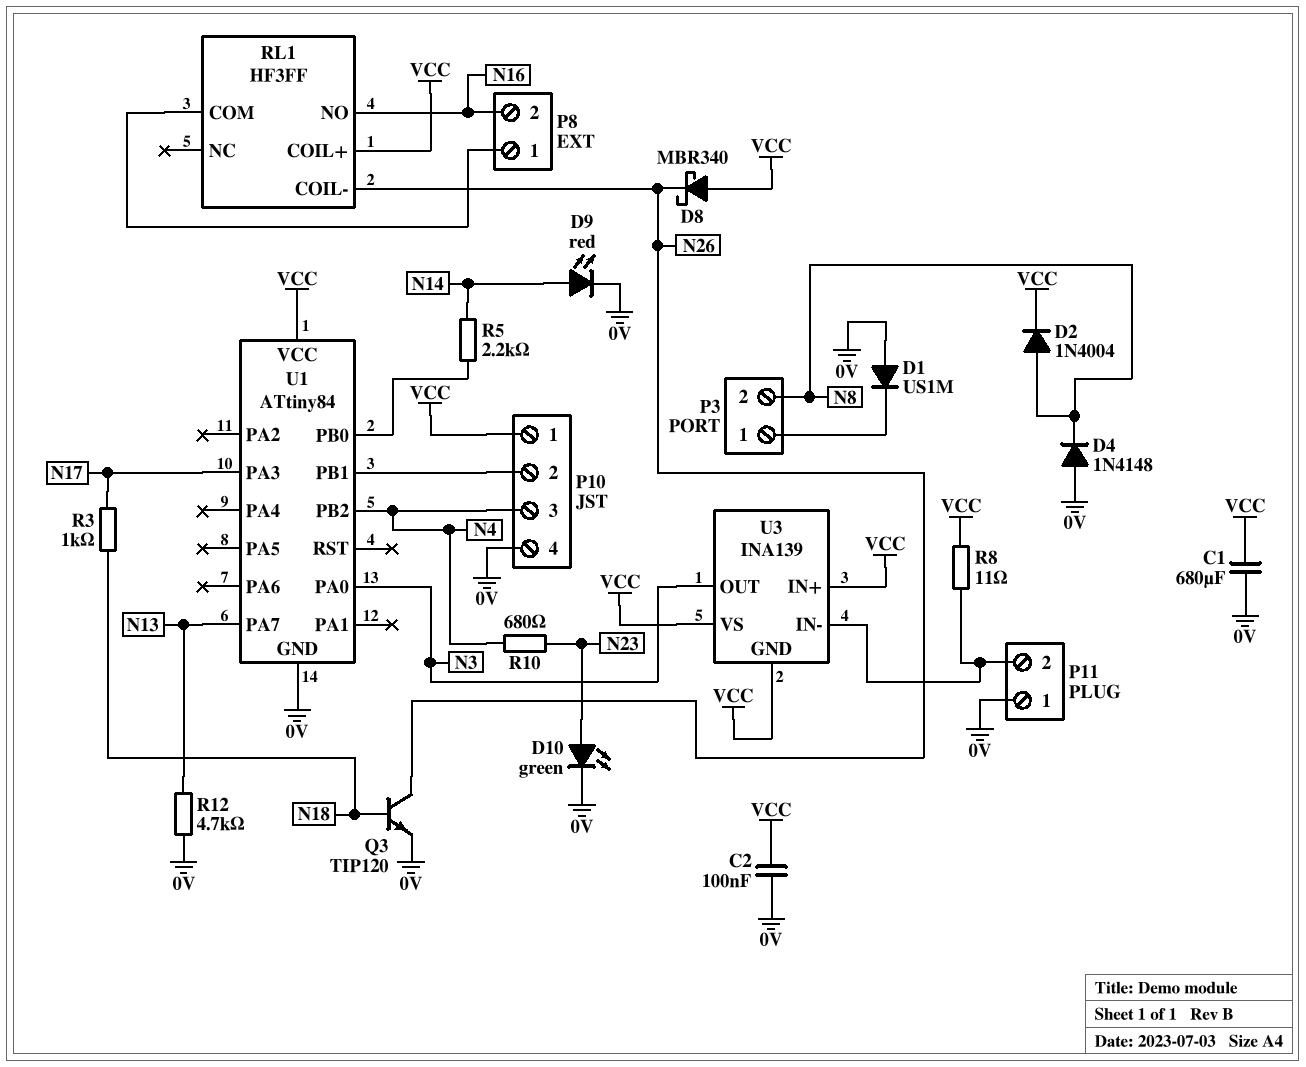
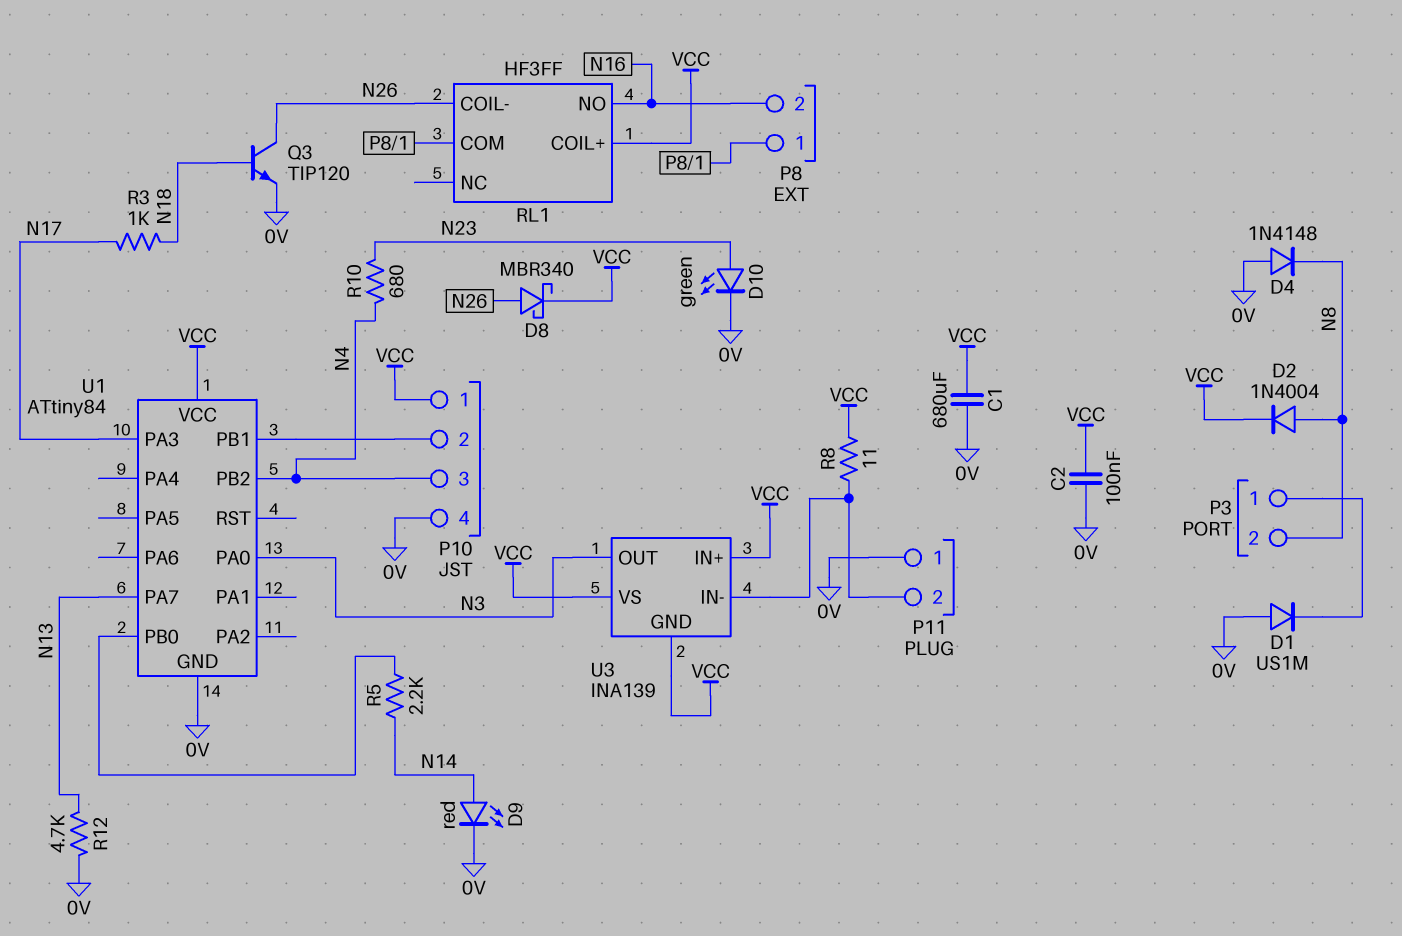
D8: schottky MBR340 (A VCC, K N26) -> schottky MBR340 (A N26, K VCC)

